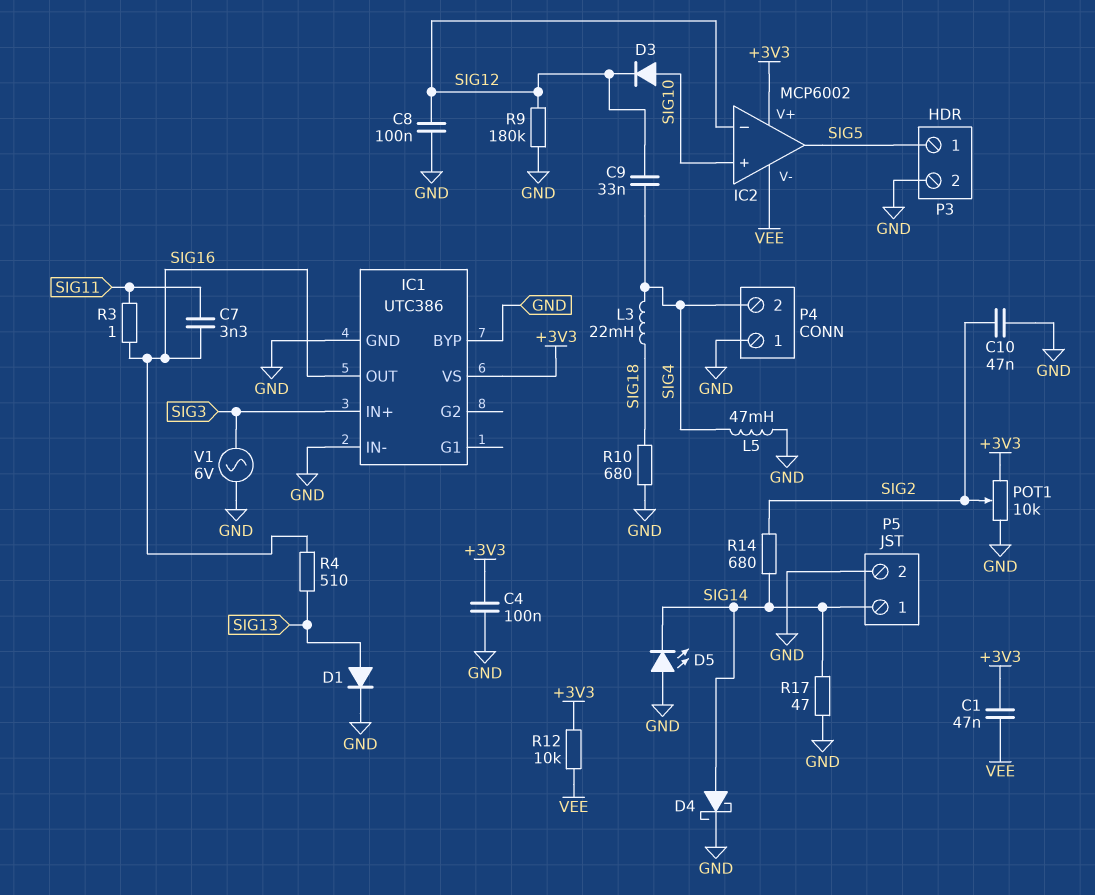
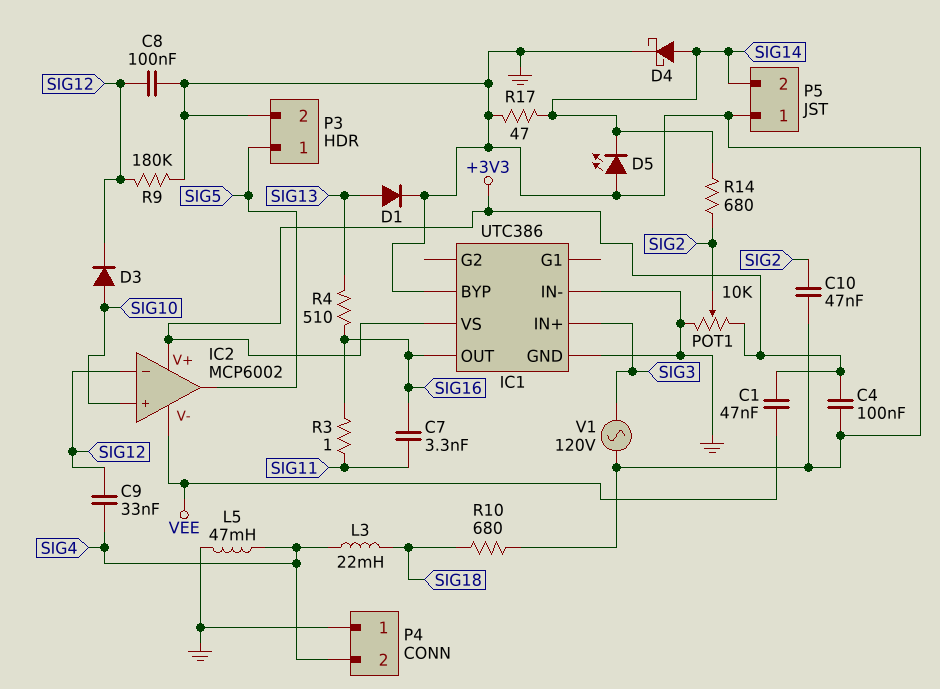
P5 pin 1: SIG14 -> GND
P5 pin 2: GND -> SIG14
R12: 10k (+3V3, VEE) -> none
V1: AC 6V (GND, SIG3) -> AC 120V (GND, SIG3)

